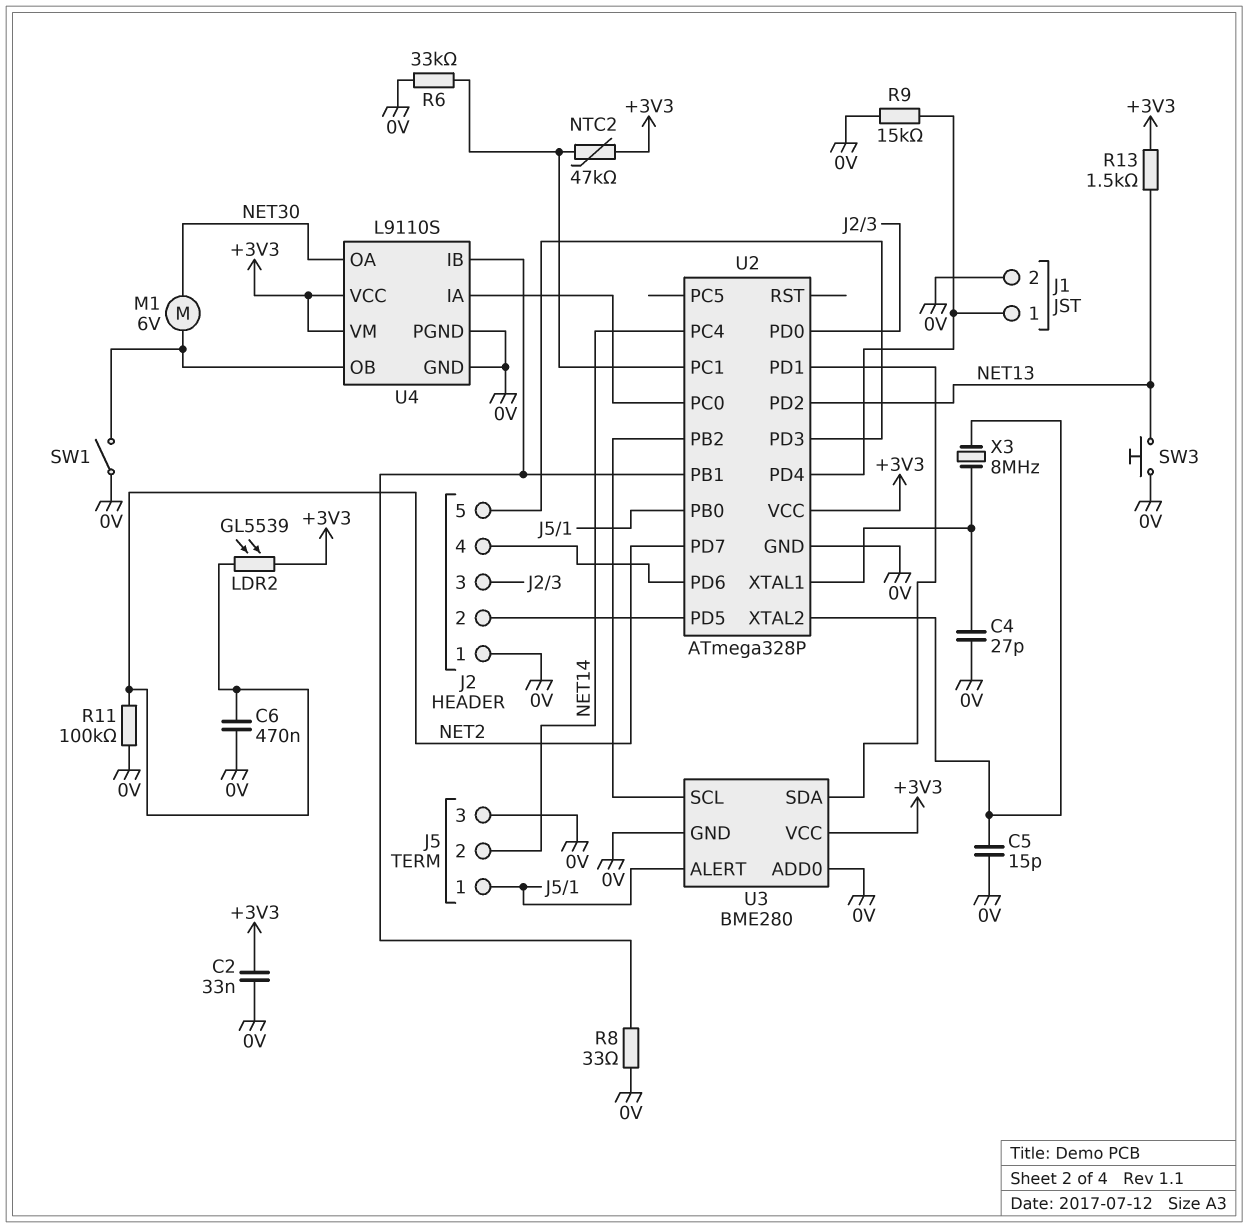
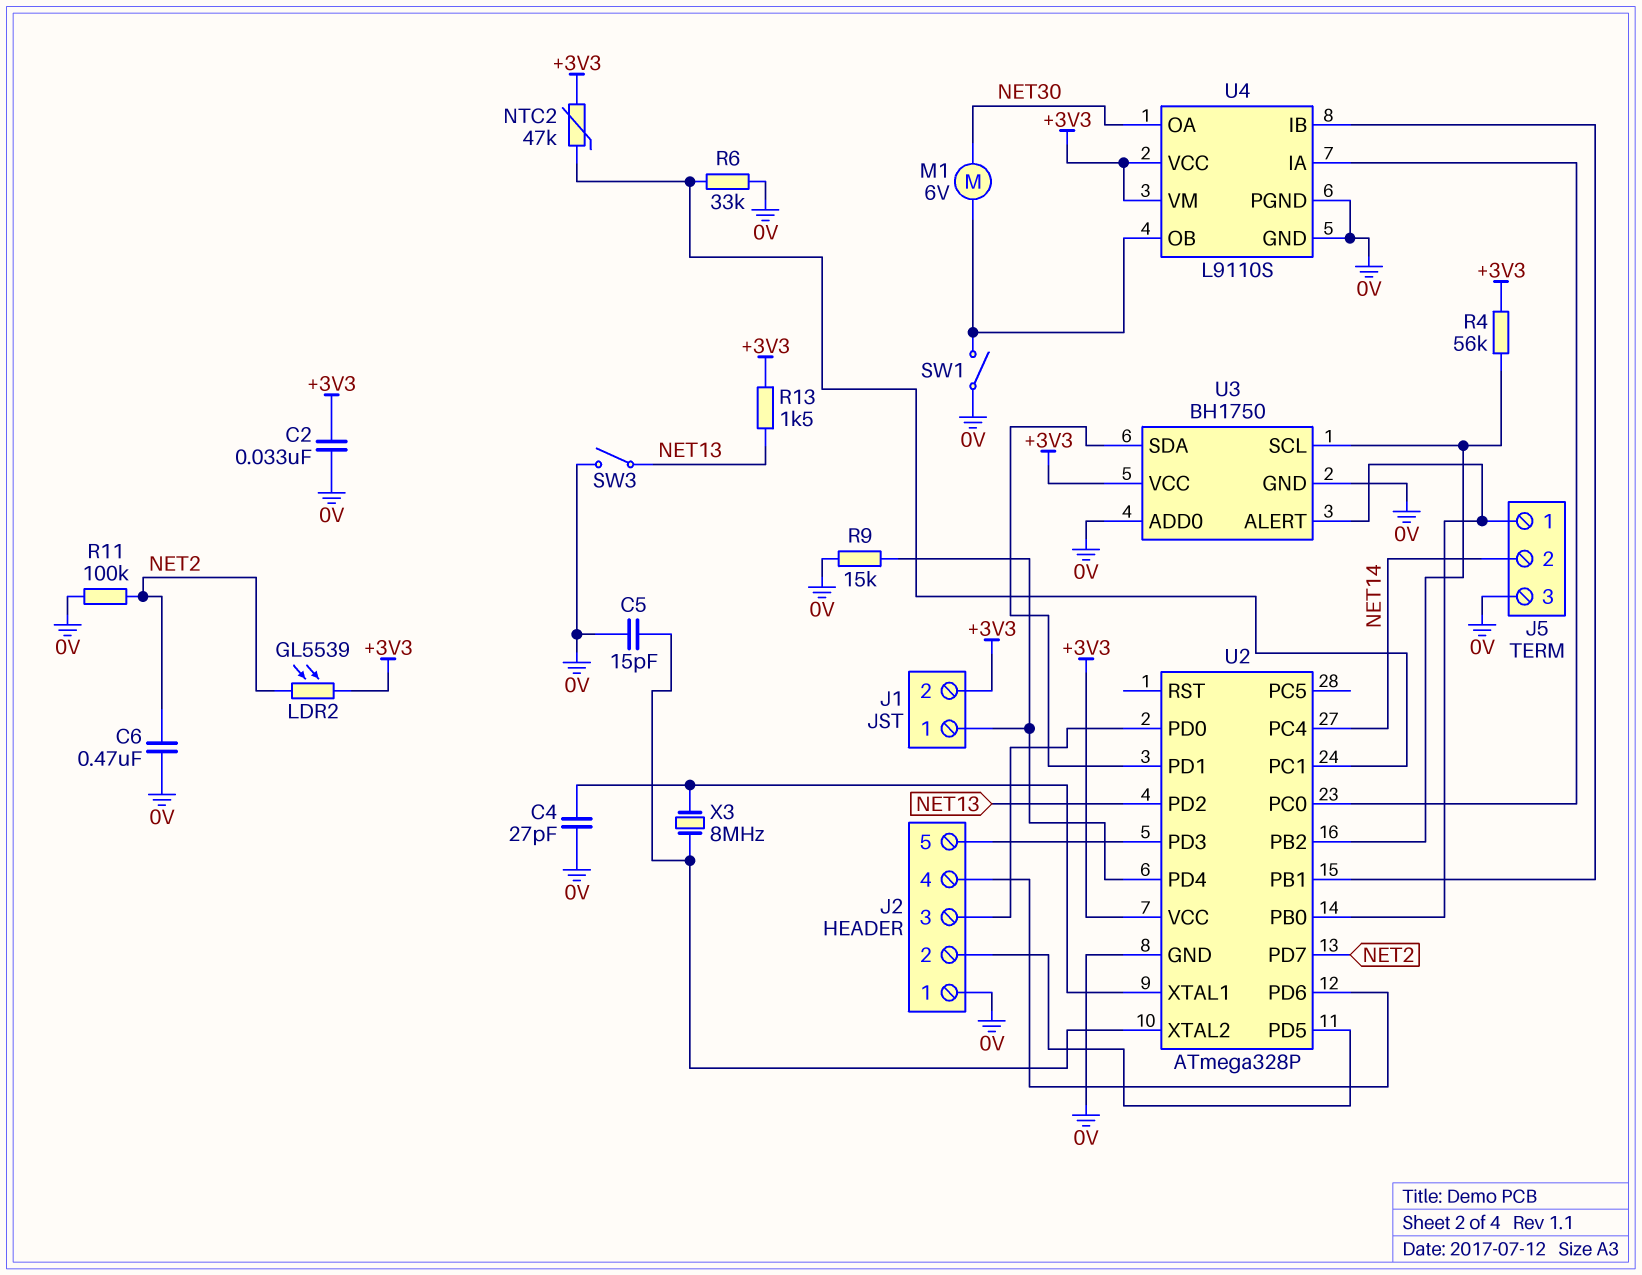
J1 pin 2: 0V -> +3V3
R4: none -> 56k (+3V3, U2/PB2)
R8: 33 (0V, U2/PB1) -> none
SW3: button (0V, NET13) -> switch (0V, NET13)
U3: BME280 -> BH1750

